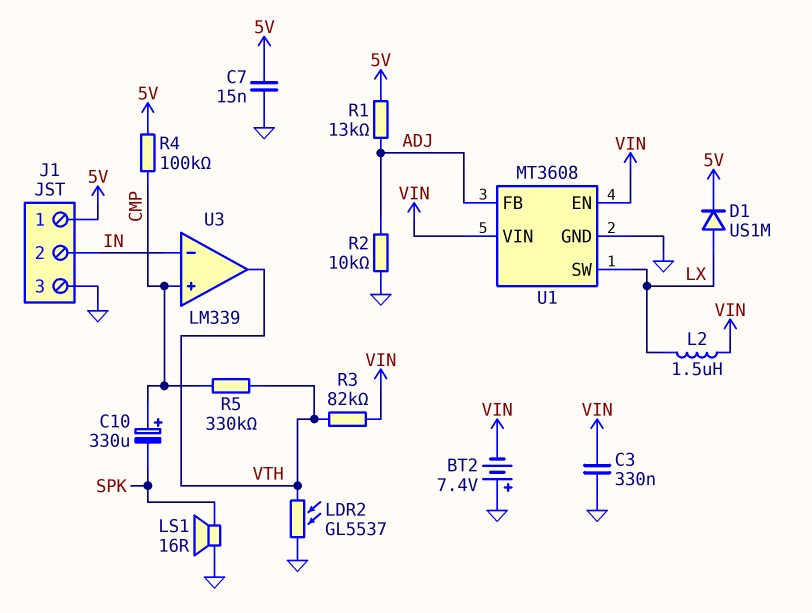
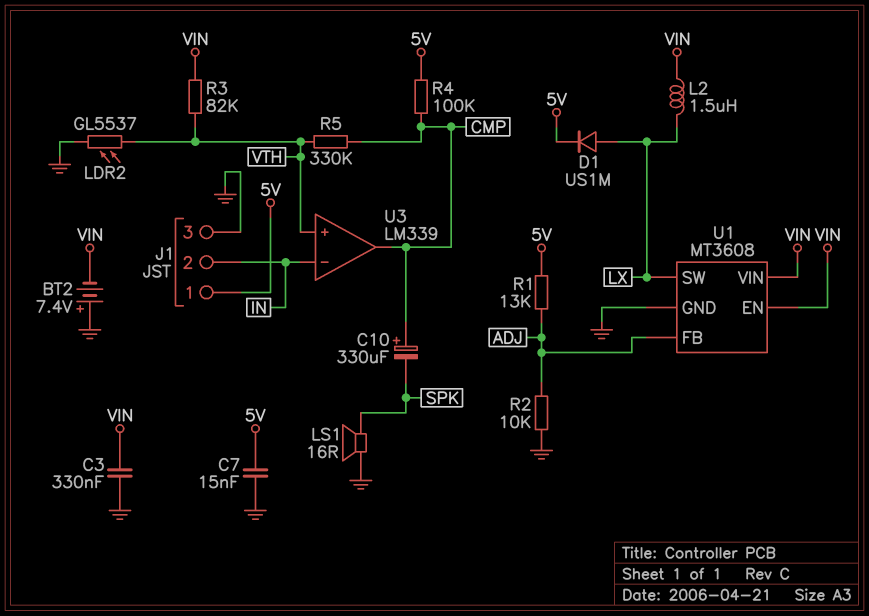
U3 pin in+: CMP -> VTH
U3 pin out: VTH -> CMP

